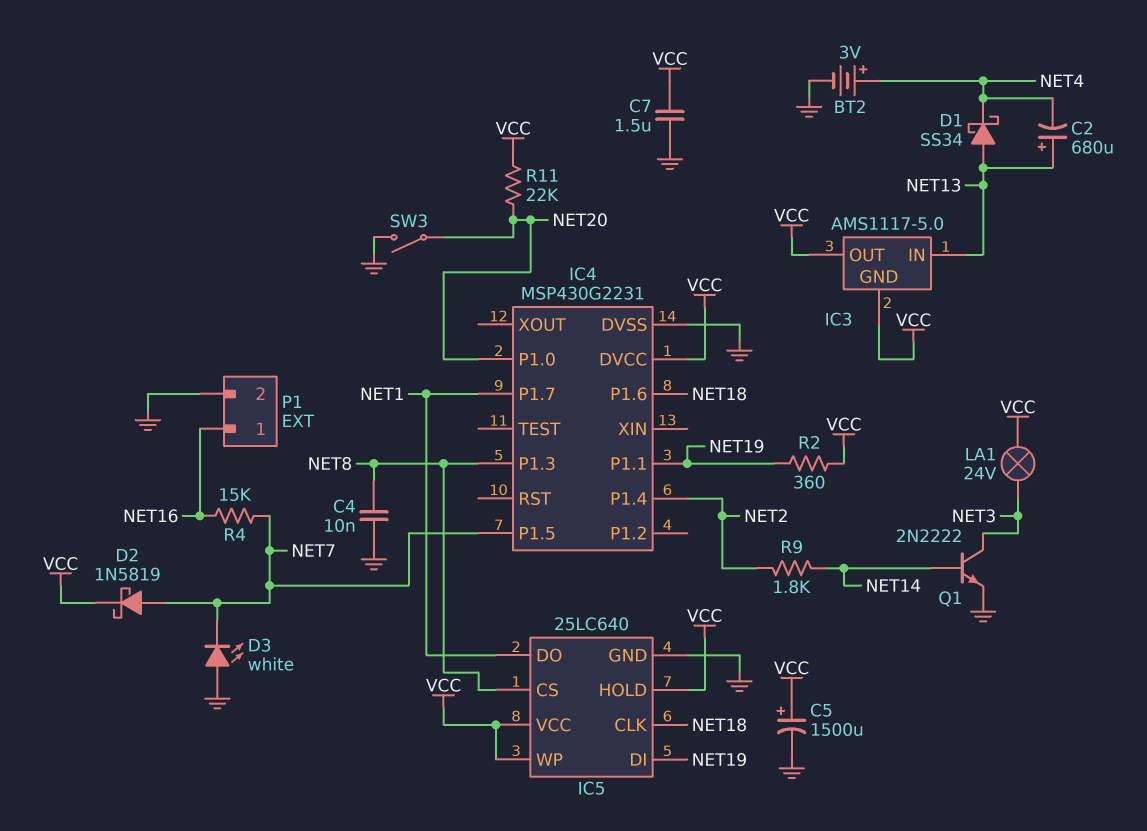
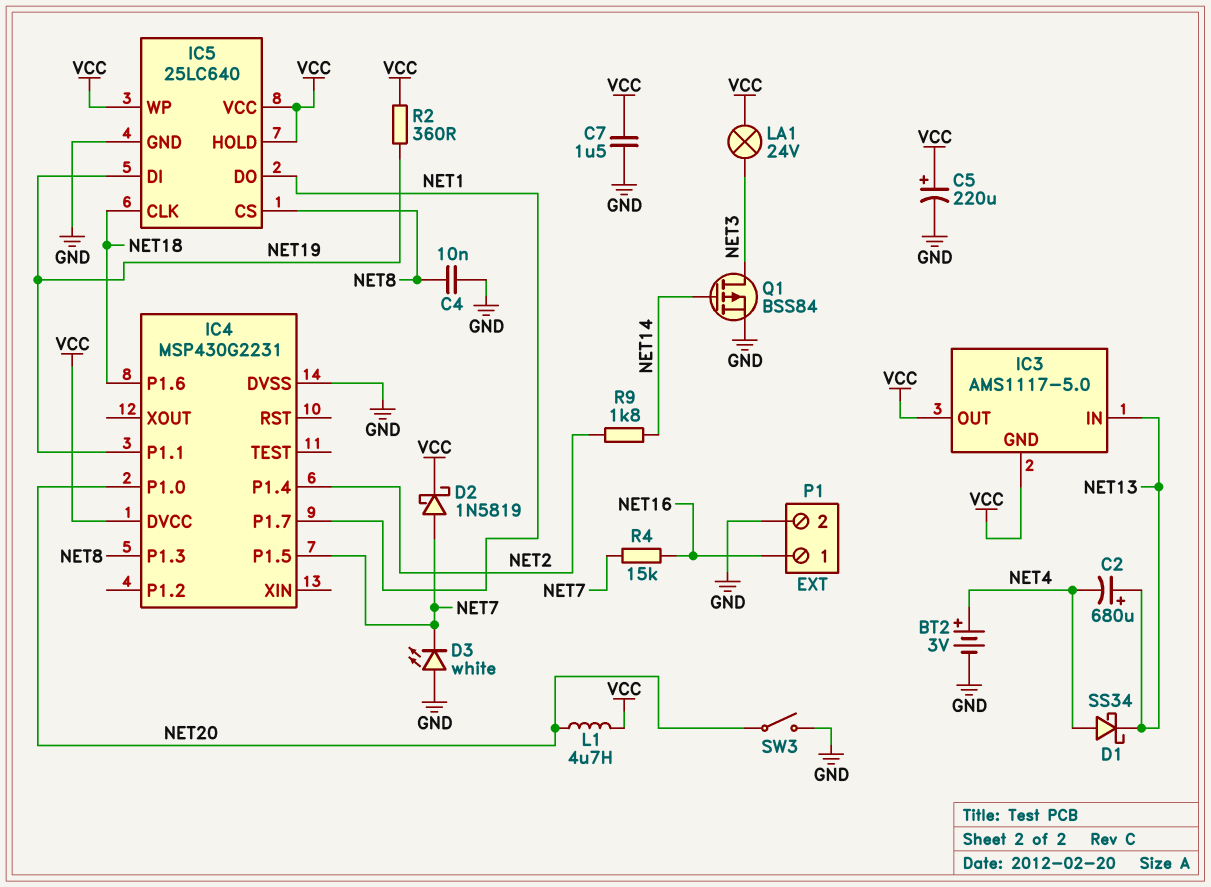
C5: 1500uF (plus VCC, minus GND) -> 220uF (plus VCC, minus GND)
D1: schottky SS34 (A NET13, K NET4) -> schottky SS34 (A NET4, K NET13)
L1: none -> 4.7uH (NET20, VCC)
Q1: NPN 2N2222 (B NET14, C NET3, E GND) -> PMOS BSS84 (G NET14, D NET3, S GND)
R11: 22k (NET20, VCC) -> none

